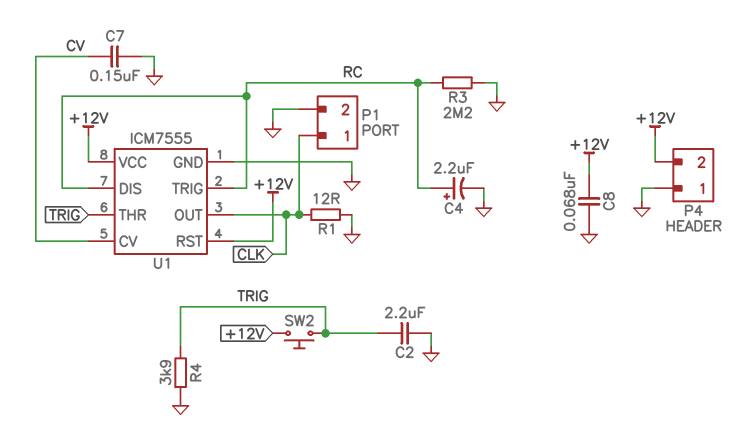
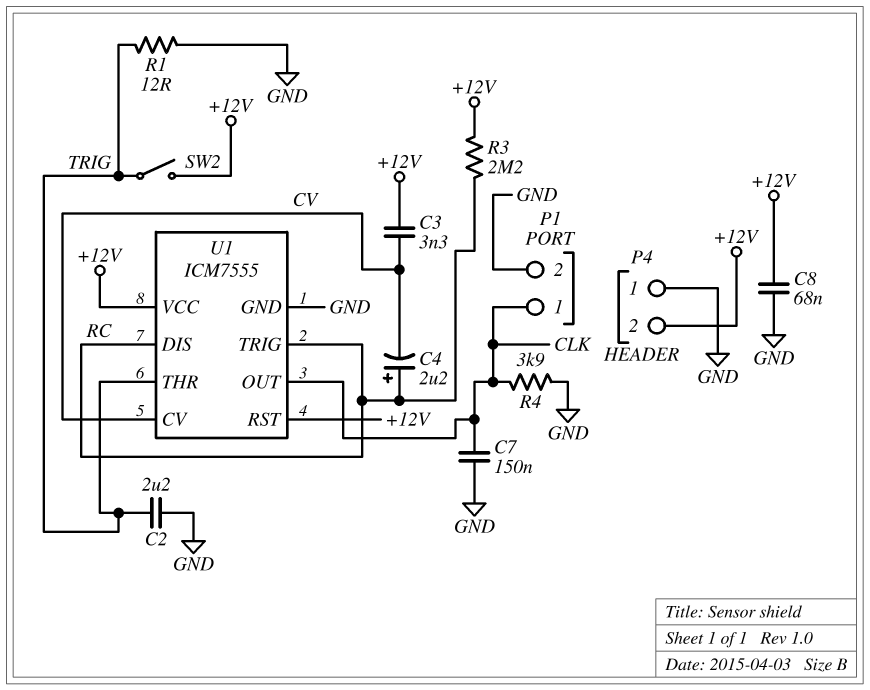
C3: none -> 3.3nF (+12V, CV)
C4: 2.2uF (plus RC, minus GND) -> 2.2uF (plus RC, minus CV)
C7: 150nF (CV, GND) -> 150nF (CLK, GND)
R1: 12 (CLK, GND) -> 12 (GND, TRIG)
R3: 2.2M (GND, RC) -> 2.2M (+12V, RC)
R4: 3.9k (GND, TRIG) -> 3.9k (CLK, GND)
SW2: button (+12V, TRIG) -> switch (+12V, TRIG)

